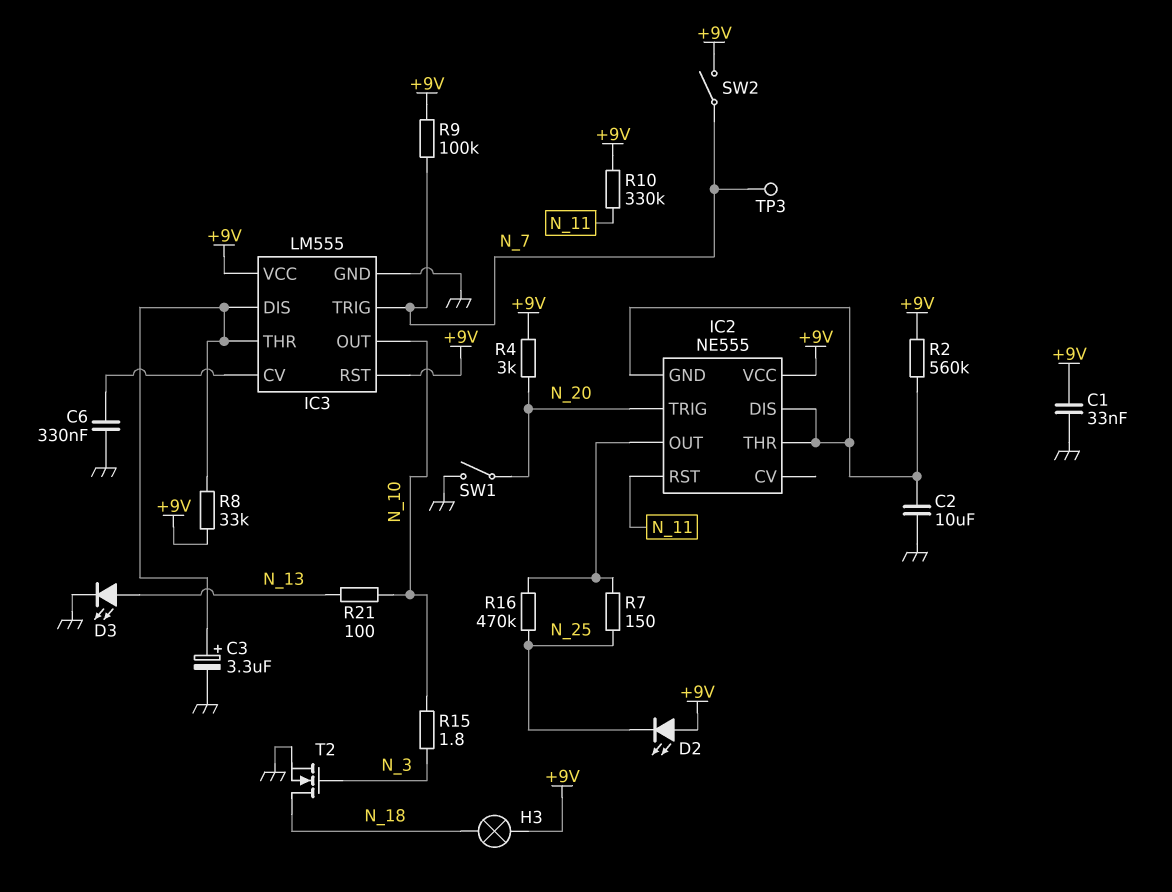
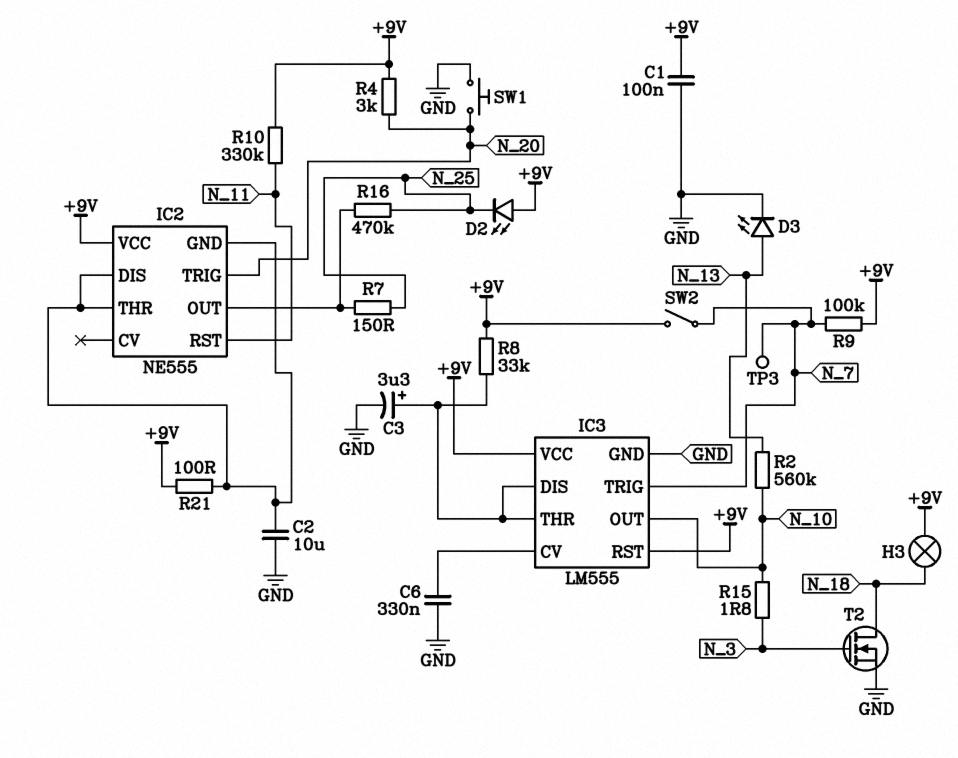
C1: 33nF (+9V, GND) -> 100nF (+9V, GND)
R2: 560k (+9V, IC2/DIS) -> 560k (N_10, N_13)
R21: 100 (N_10, N_13) -> 100 (+9V, IC2/DIS)
SW1: switch (GND, N_20) -> button (GND, N_20)

